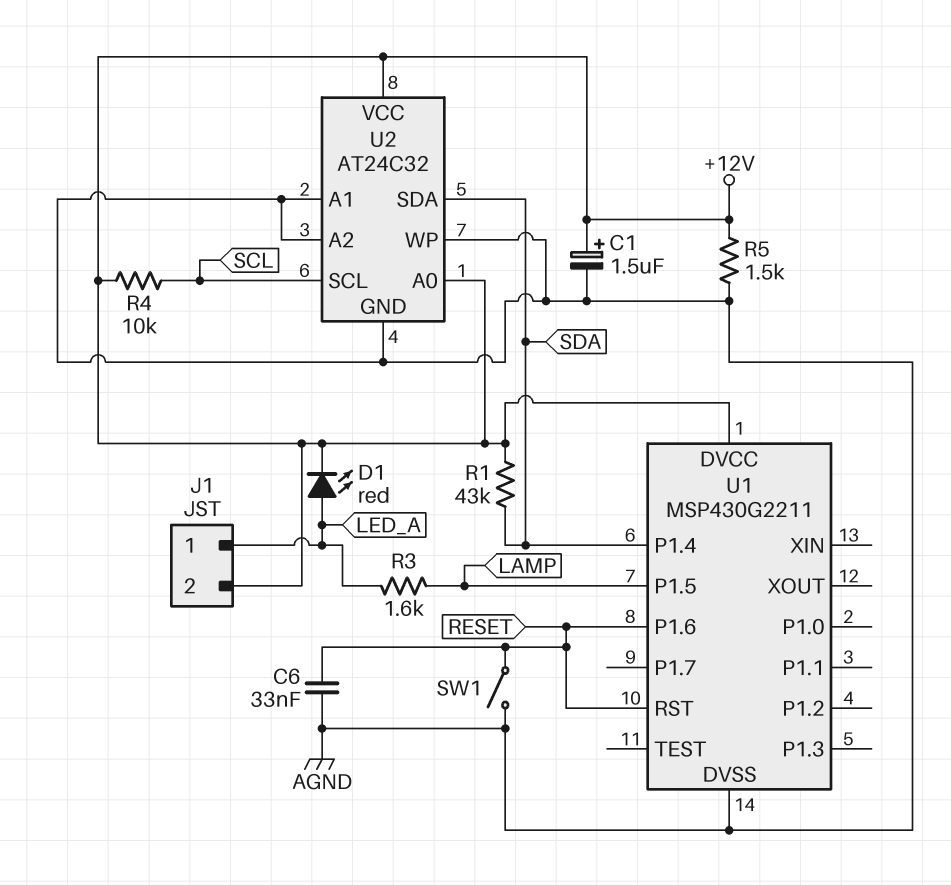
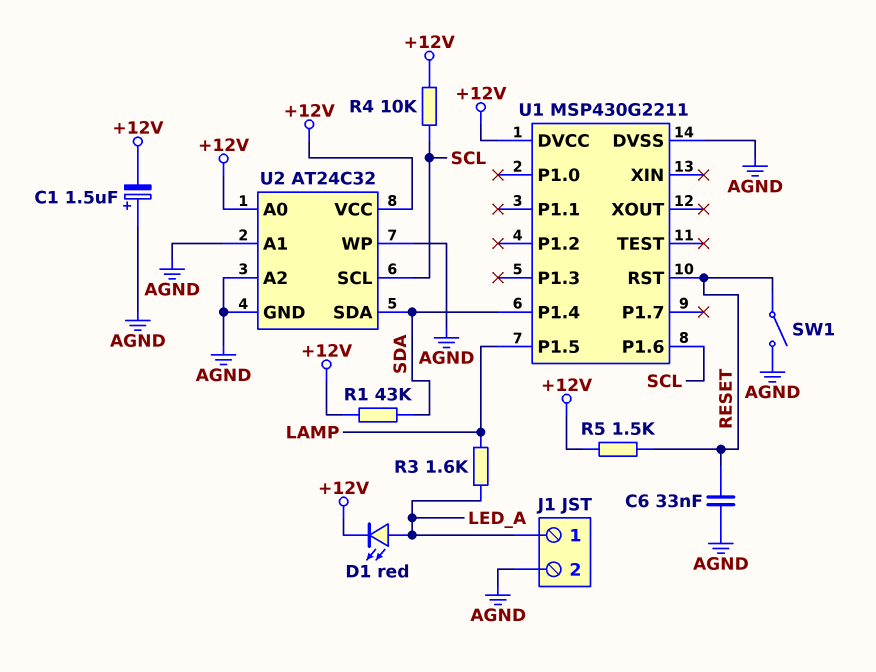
C1: 1.5uF (plus +12V, minus AGND) -> 1.5uF (plus AGND, minus +12V)
J1 pin 2: +12V -> AGND
R5: 1.5k (+12V, AGND) -> 1.5k (+12V, RESET)
U1 pin P1.6: RESET -> SCL

